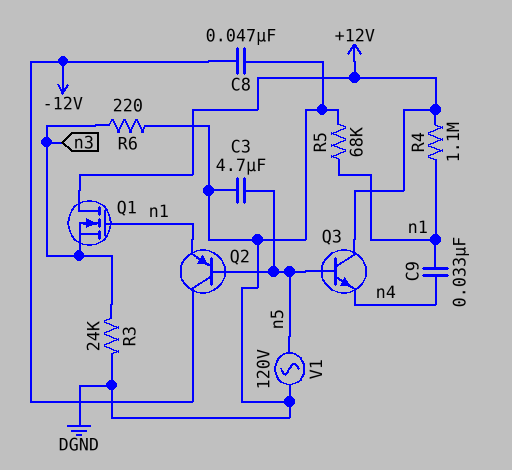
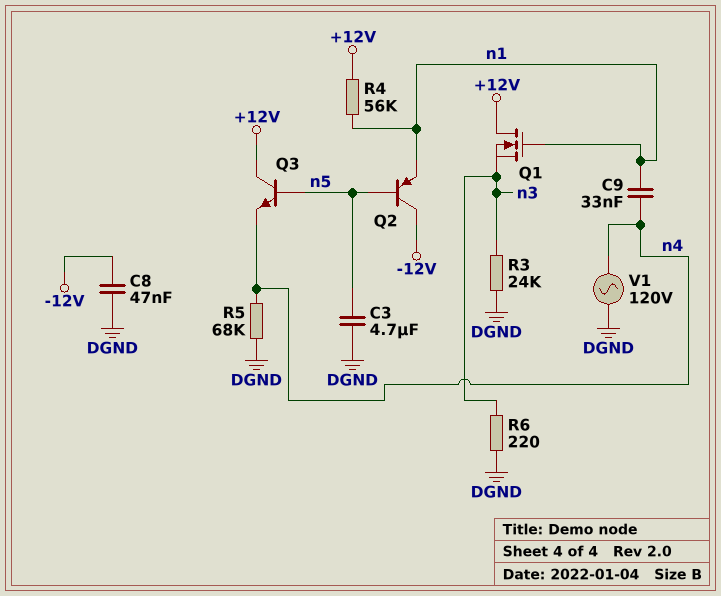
R4: 1.1M (+12V, n1) -> 56k (+12V, n1)
R5: 68k (DGND, n1) -> 68k (DGND, n4)
V1: AC 120V (DGND, n5) -> AC 120V (DGND, n4)

